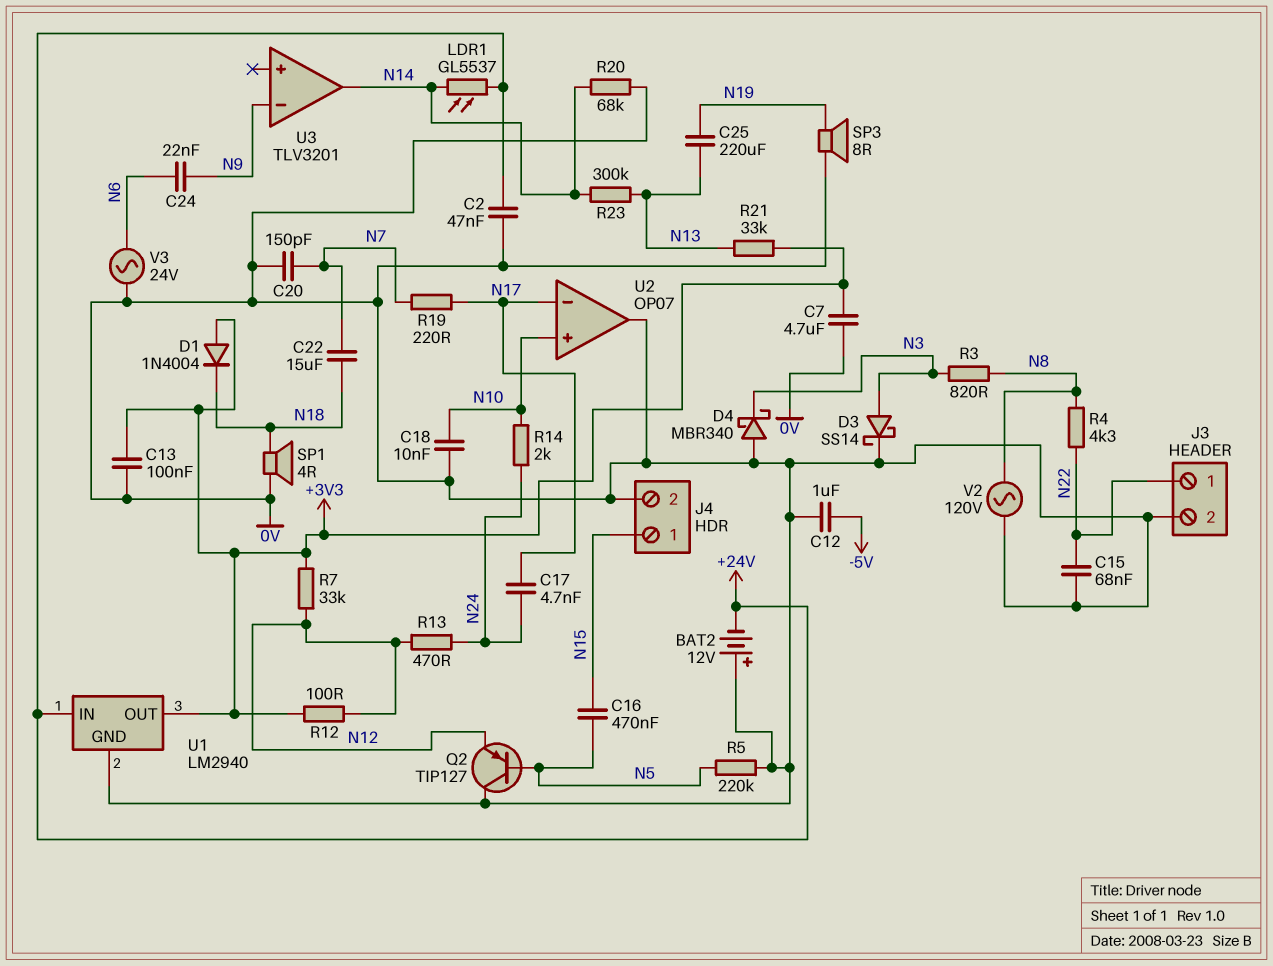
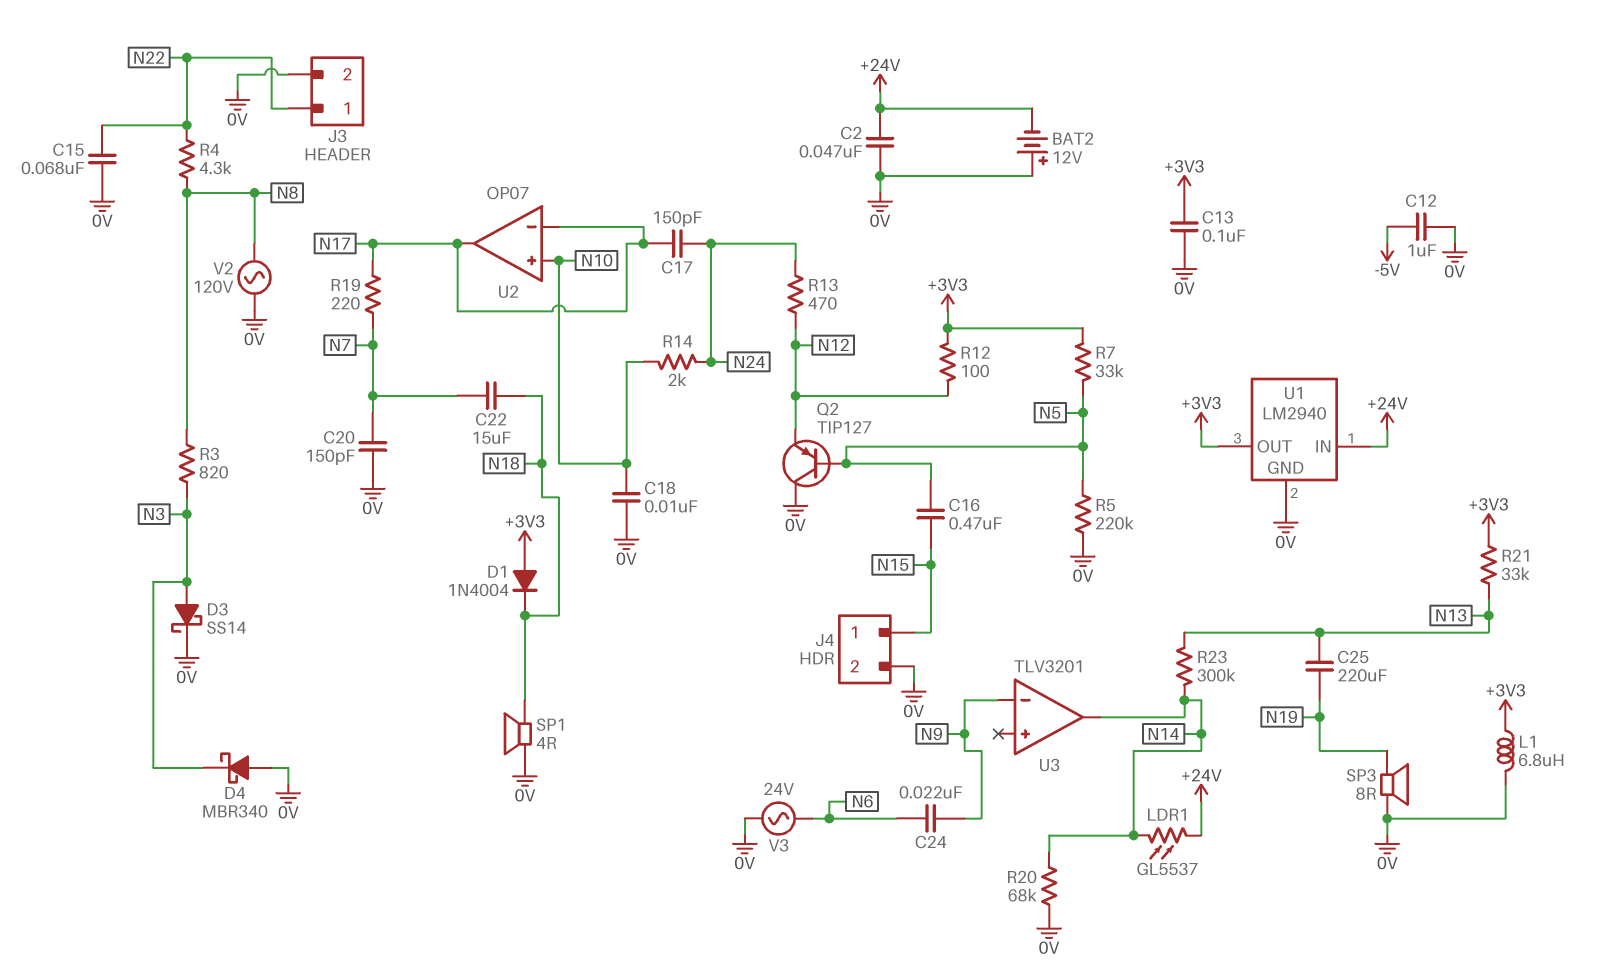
C7: 4.7uF (+3V3, 0V) -> none
C17: 4.7nF (N17, N24) -> 150pF (N17, N24)
L1: none -> 6.8uH (+3V3, 0V)
R7: 33k (+3V3, N12) -> 33k (+3V3, N5)
U2 pin out: 0V -> N17

